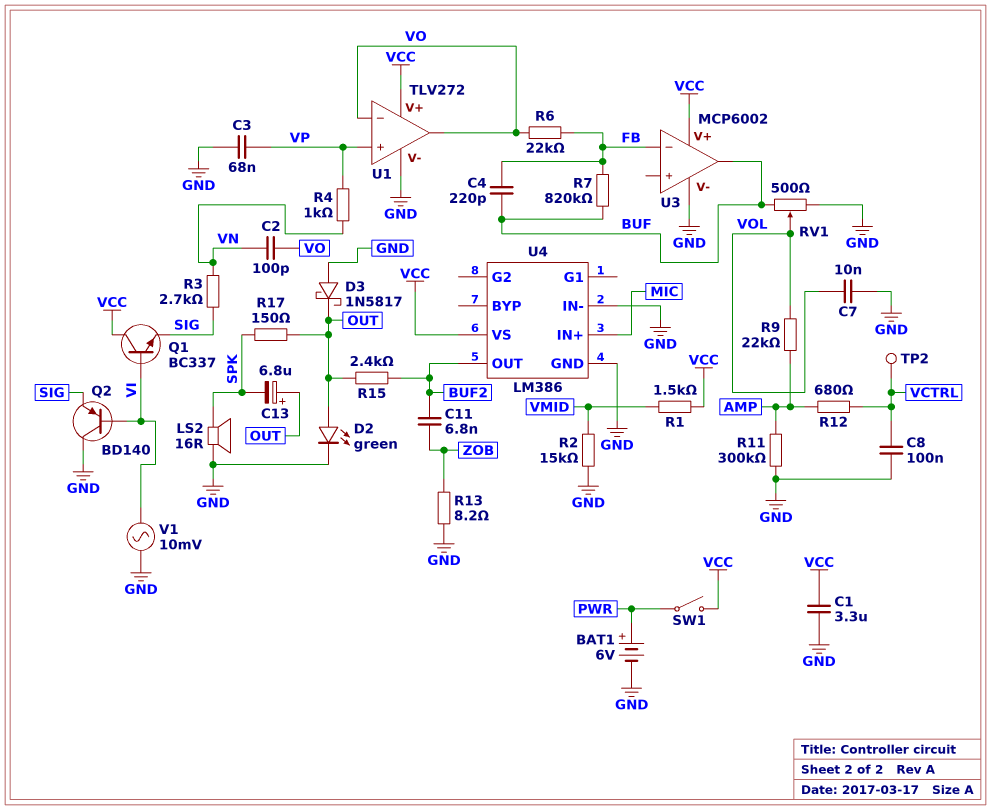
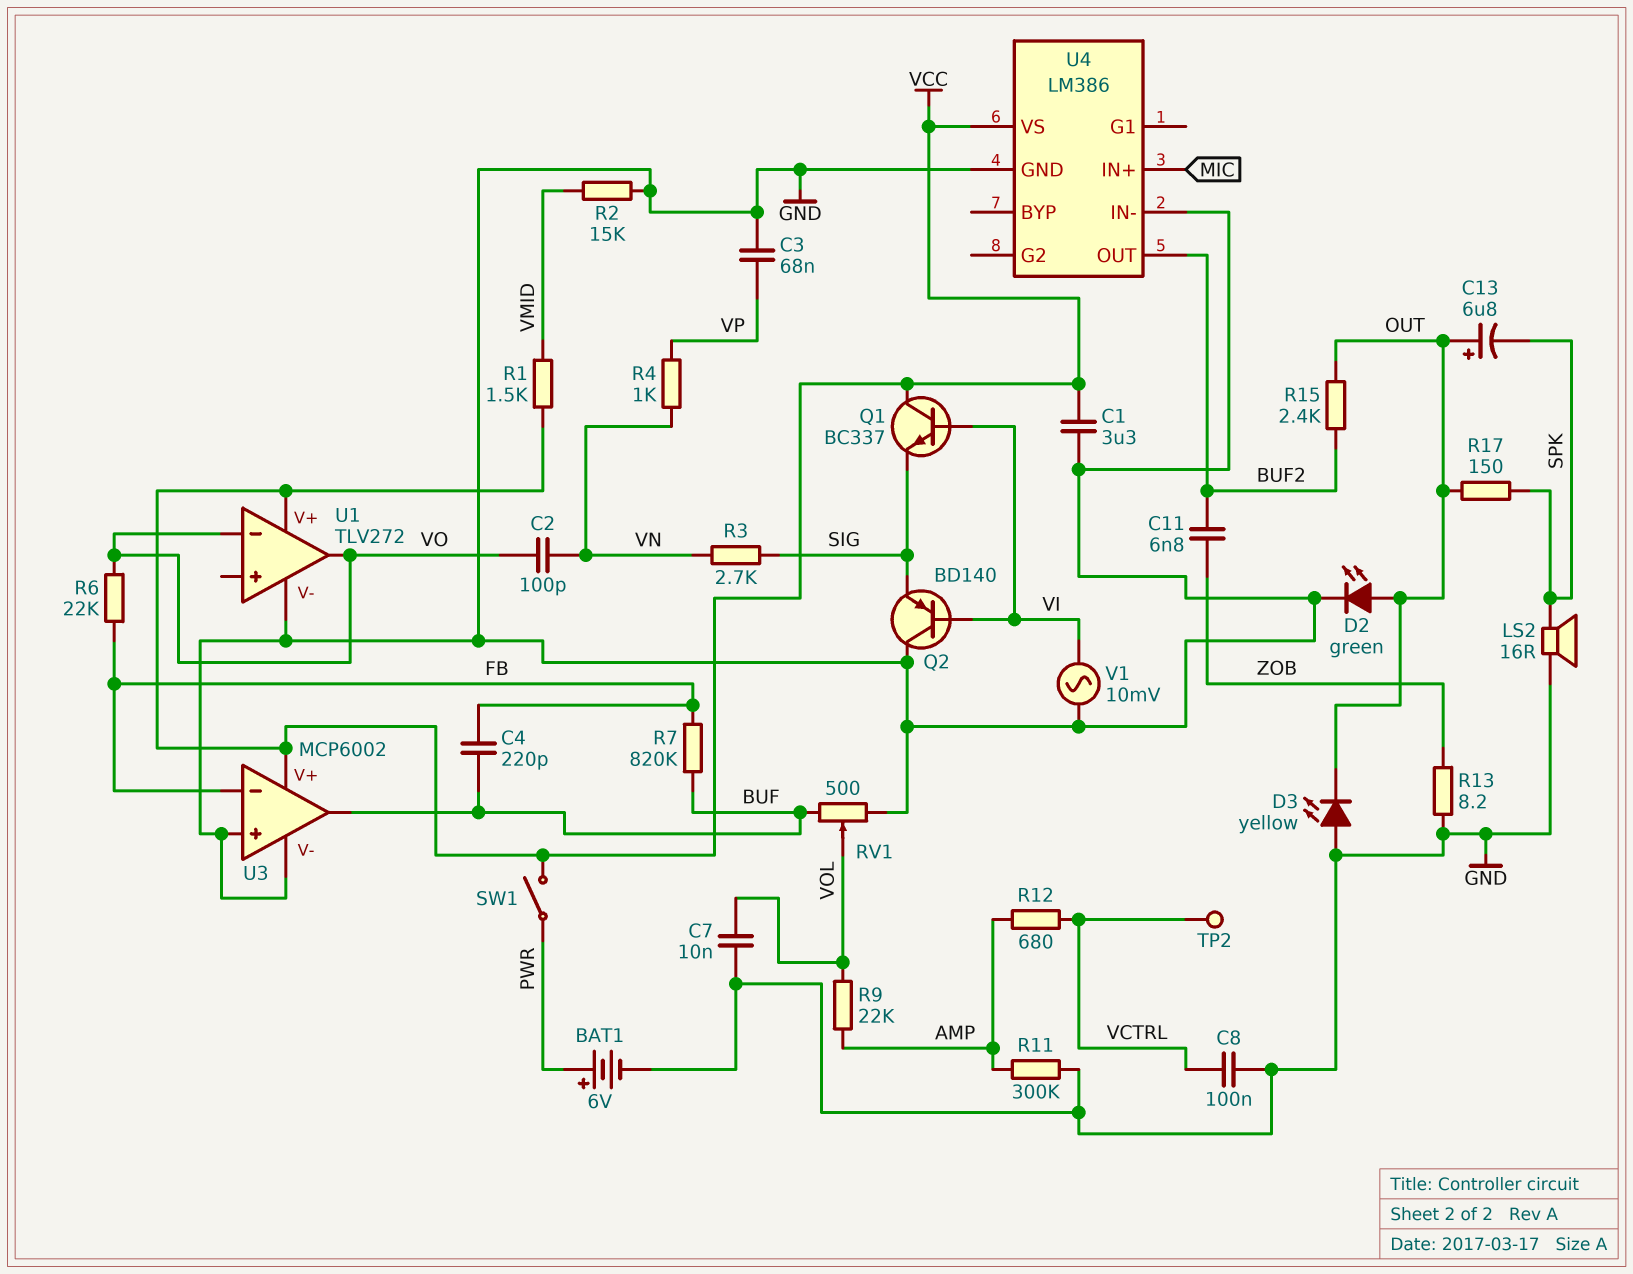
D3: schottky 1N5817 (A GND, K OUT) -> LED yellow (A GND, K OUT)
U1 pin in+: VP -> none
U3 pin in+: none -> GND

